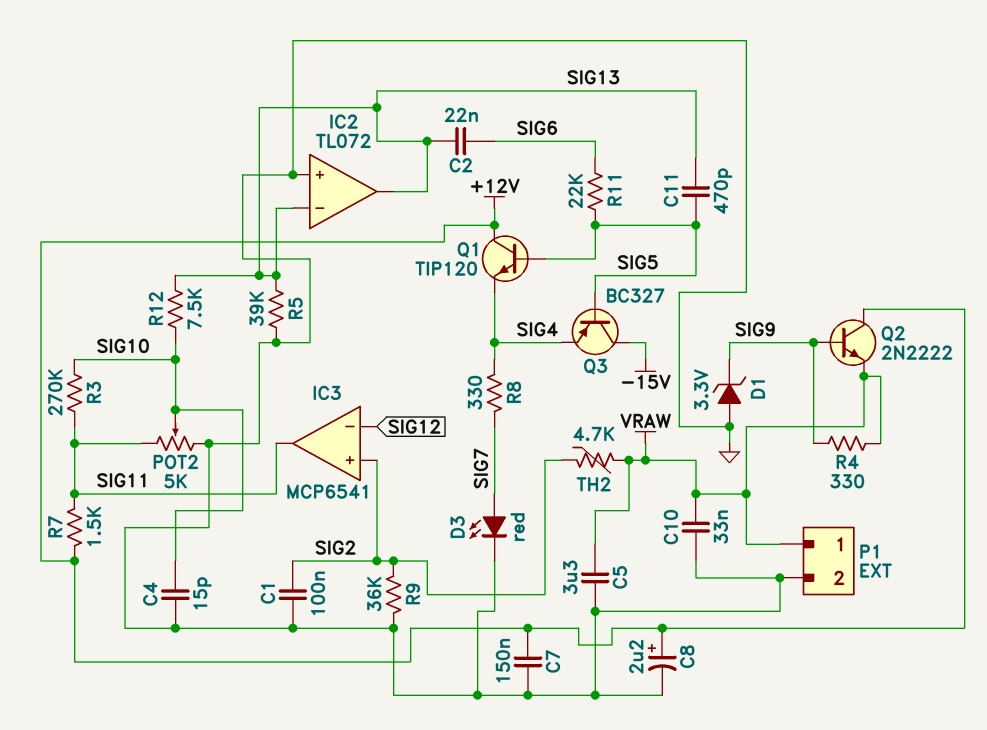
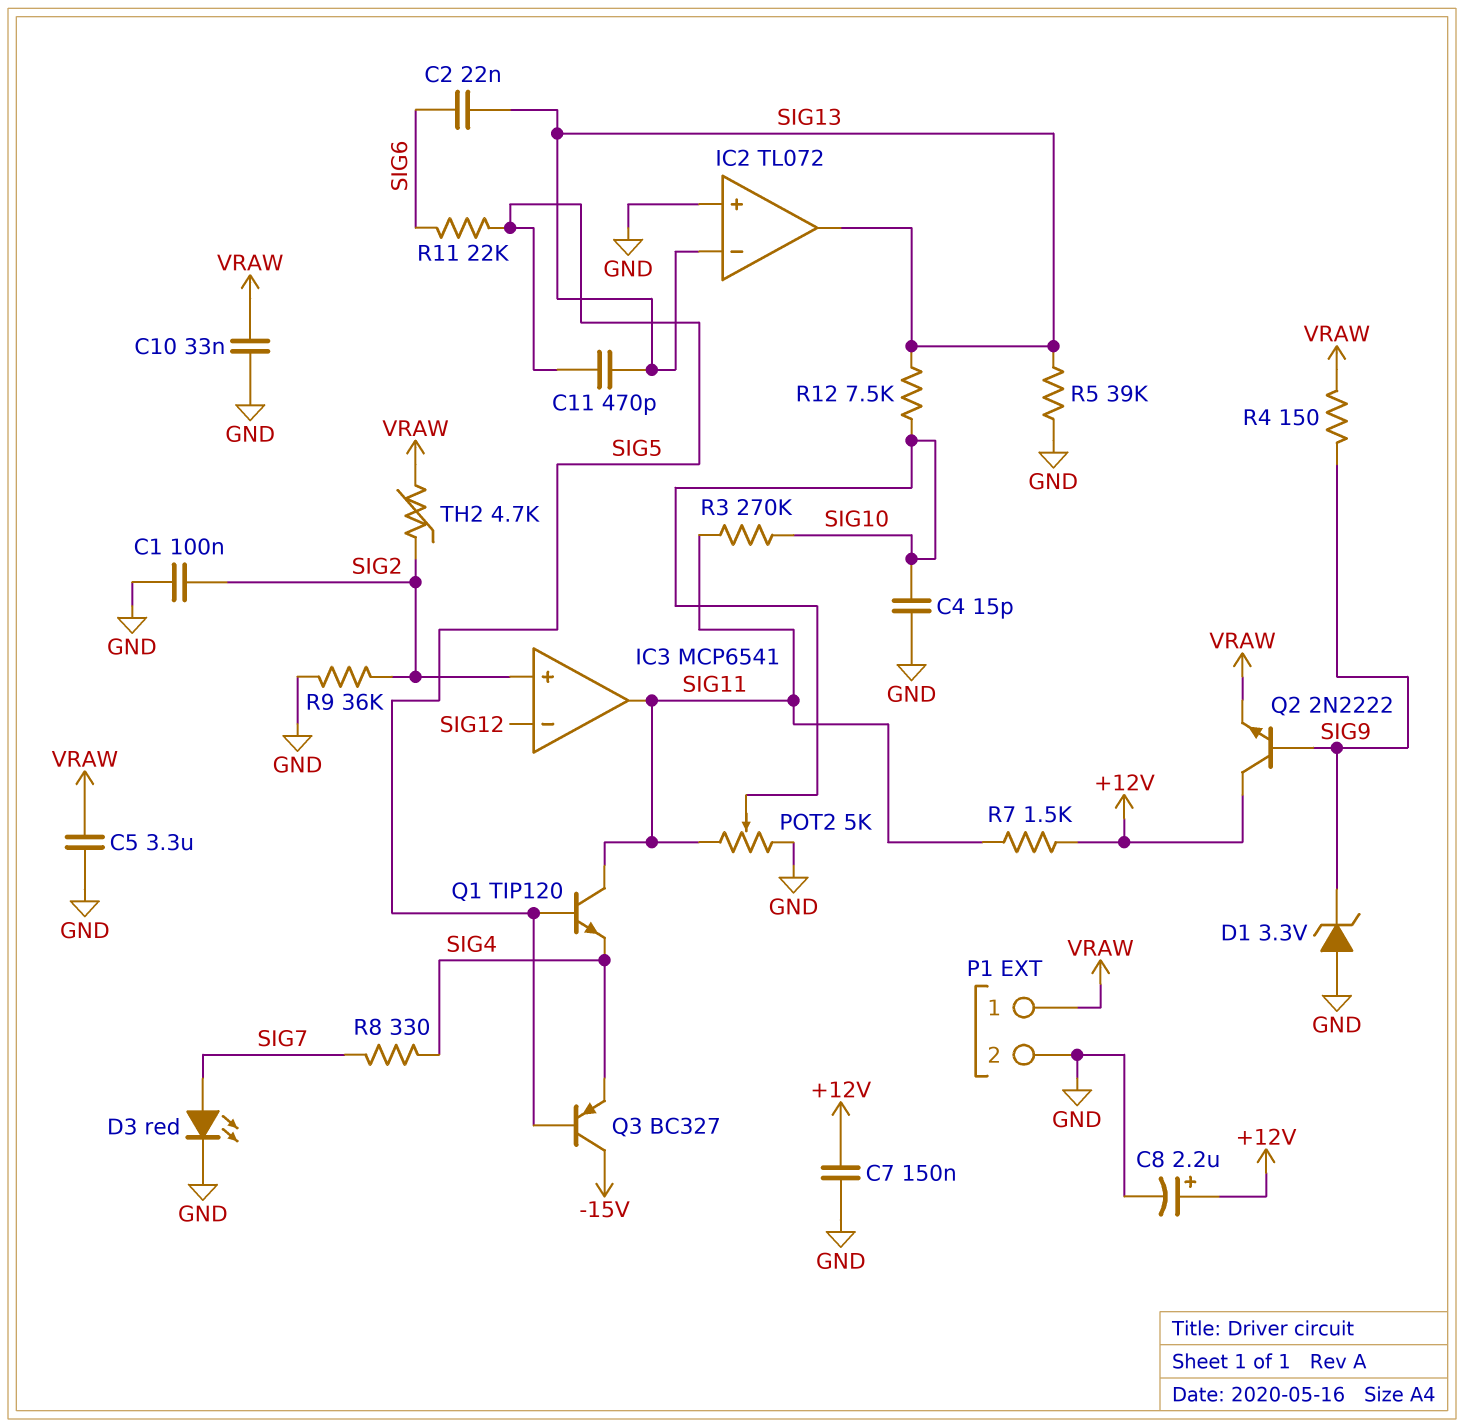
Q1: NPN TIP120 (B SIG5, C +12V, E SIG4) -> NPN TIP120 (B SIG5, C SIG11, E SIG4)
R4: 330 (SIG9, VRAW) -> 150 (SIG9, VRAW)

